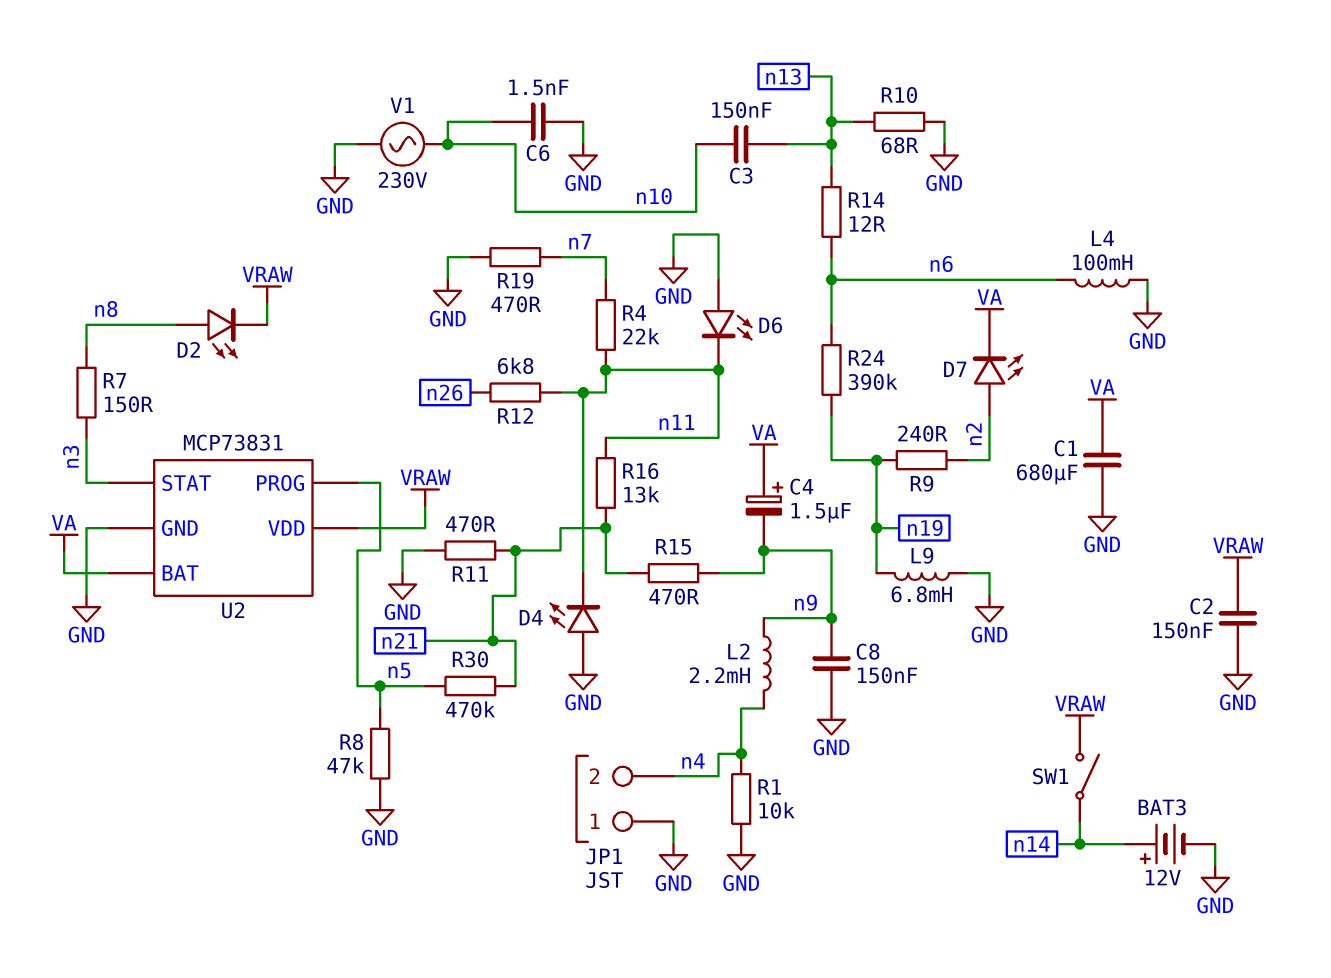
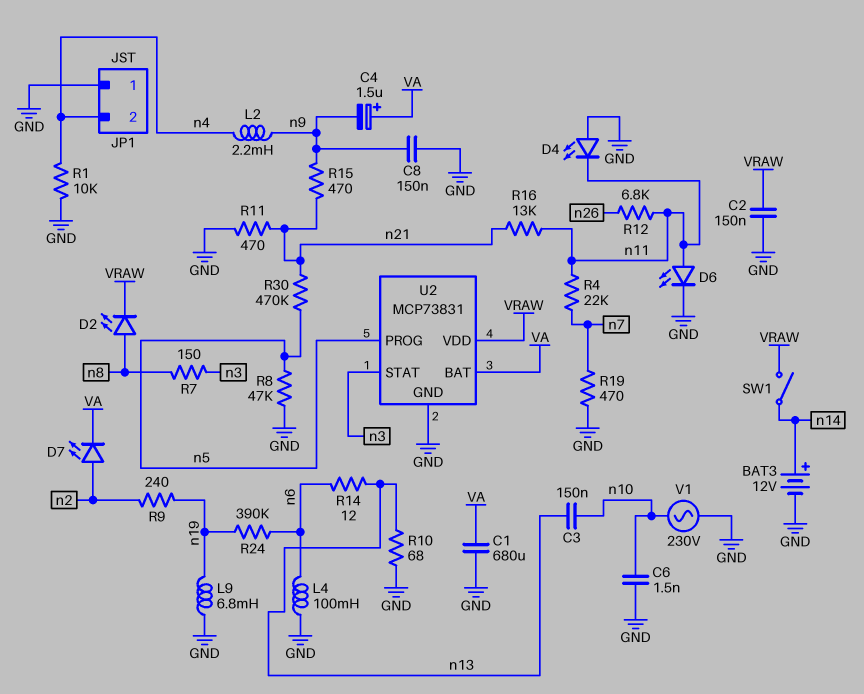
D6: LED (A GND, K n11) -> LED (A n11, K GND)

